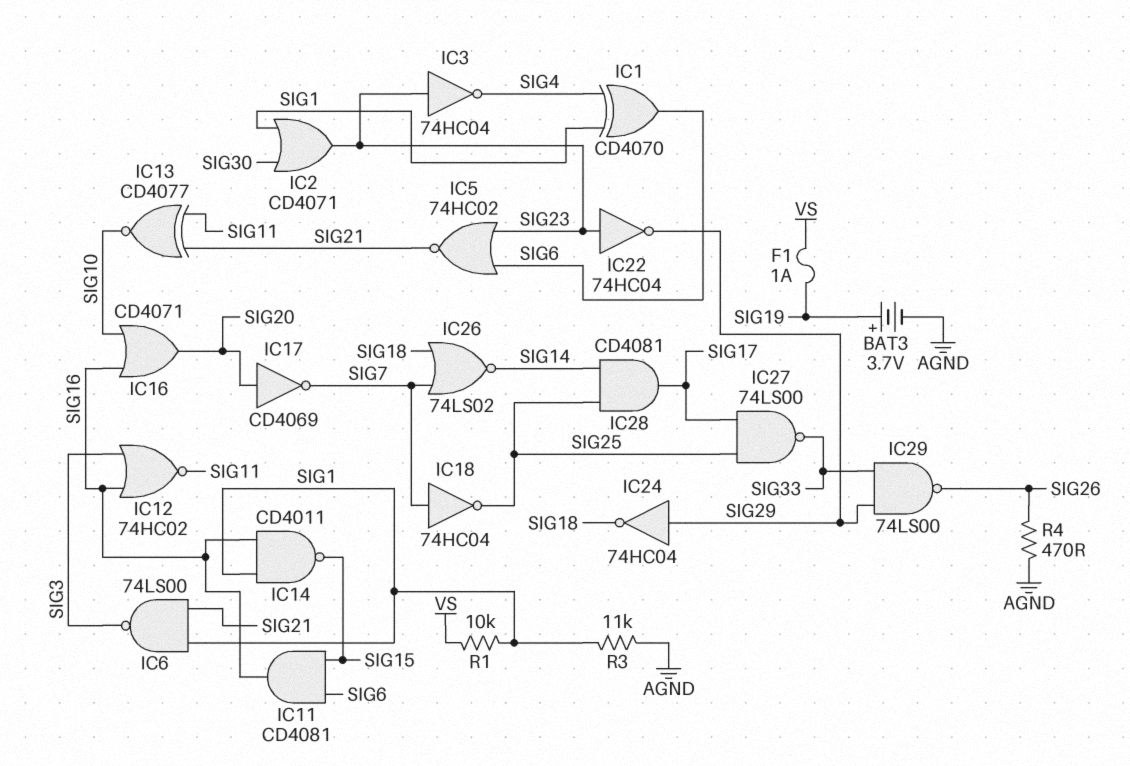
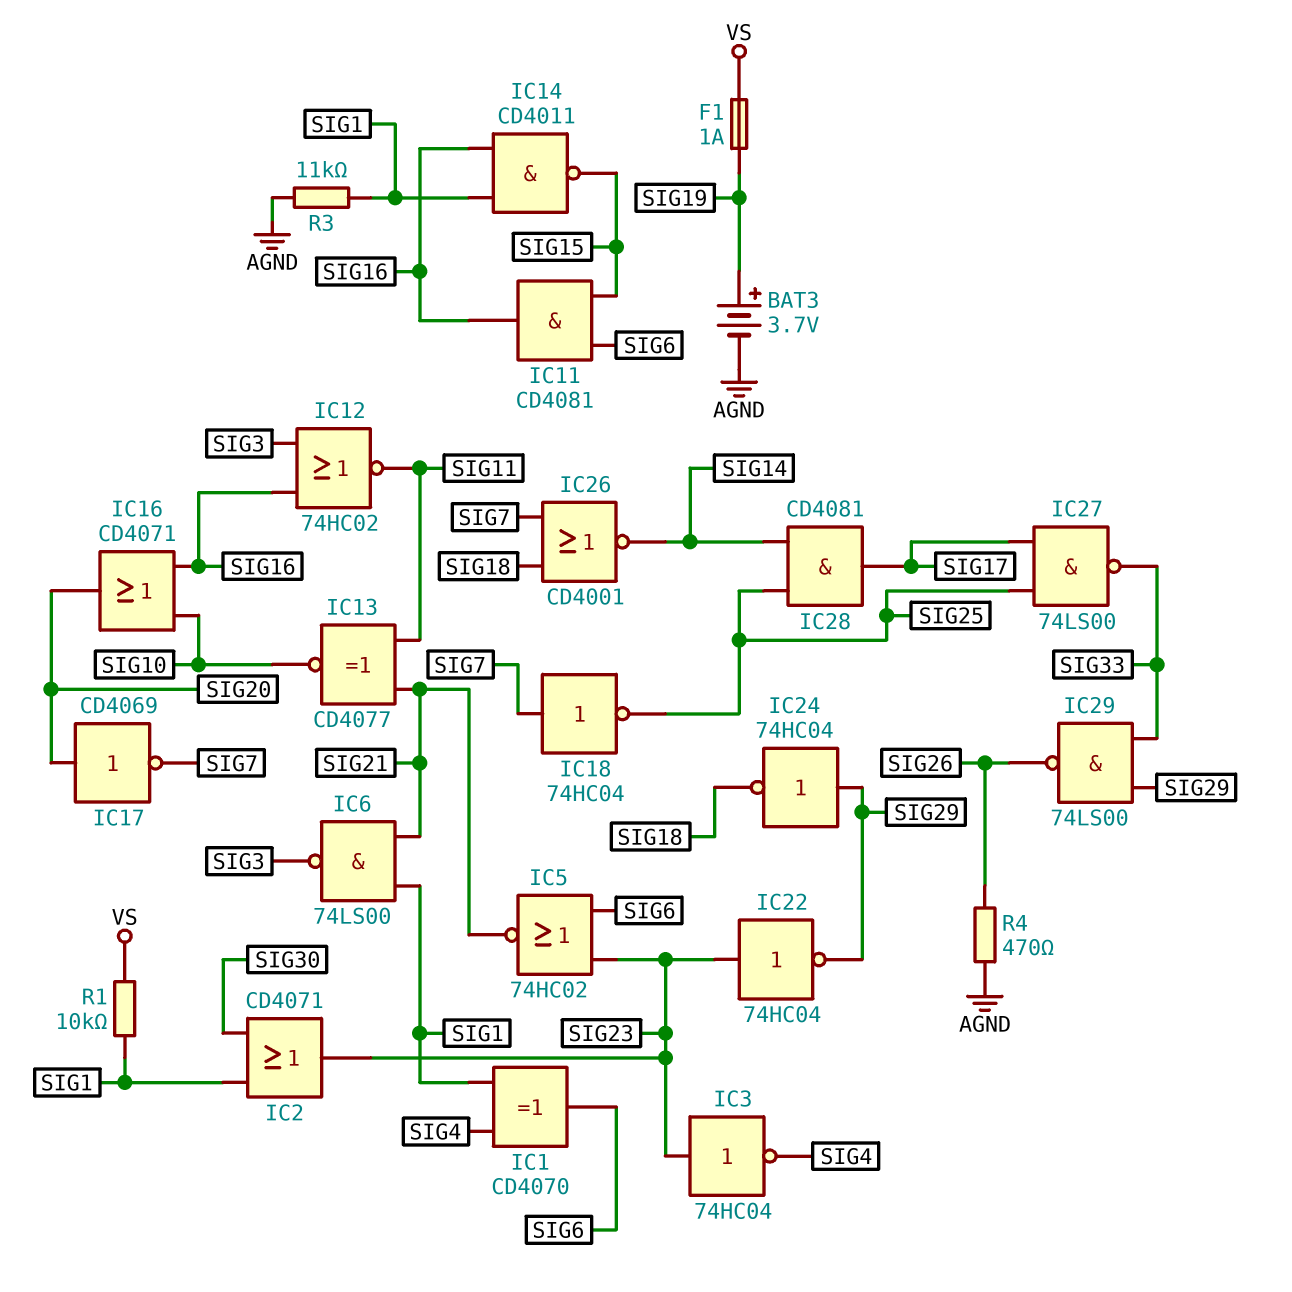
IC26: NOR 74LS02 (in SIG7, in SIG18, out SIG14) -> NOR CD4001 (in SIG7, in SIG18, out SIG14)

